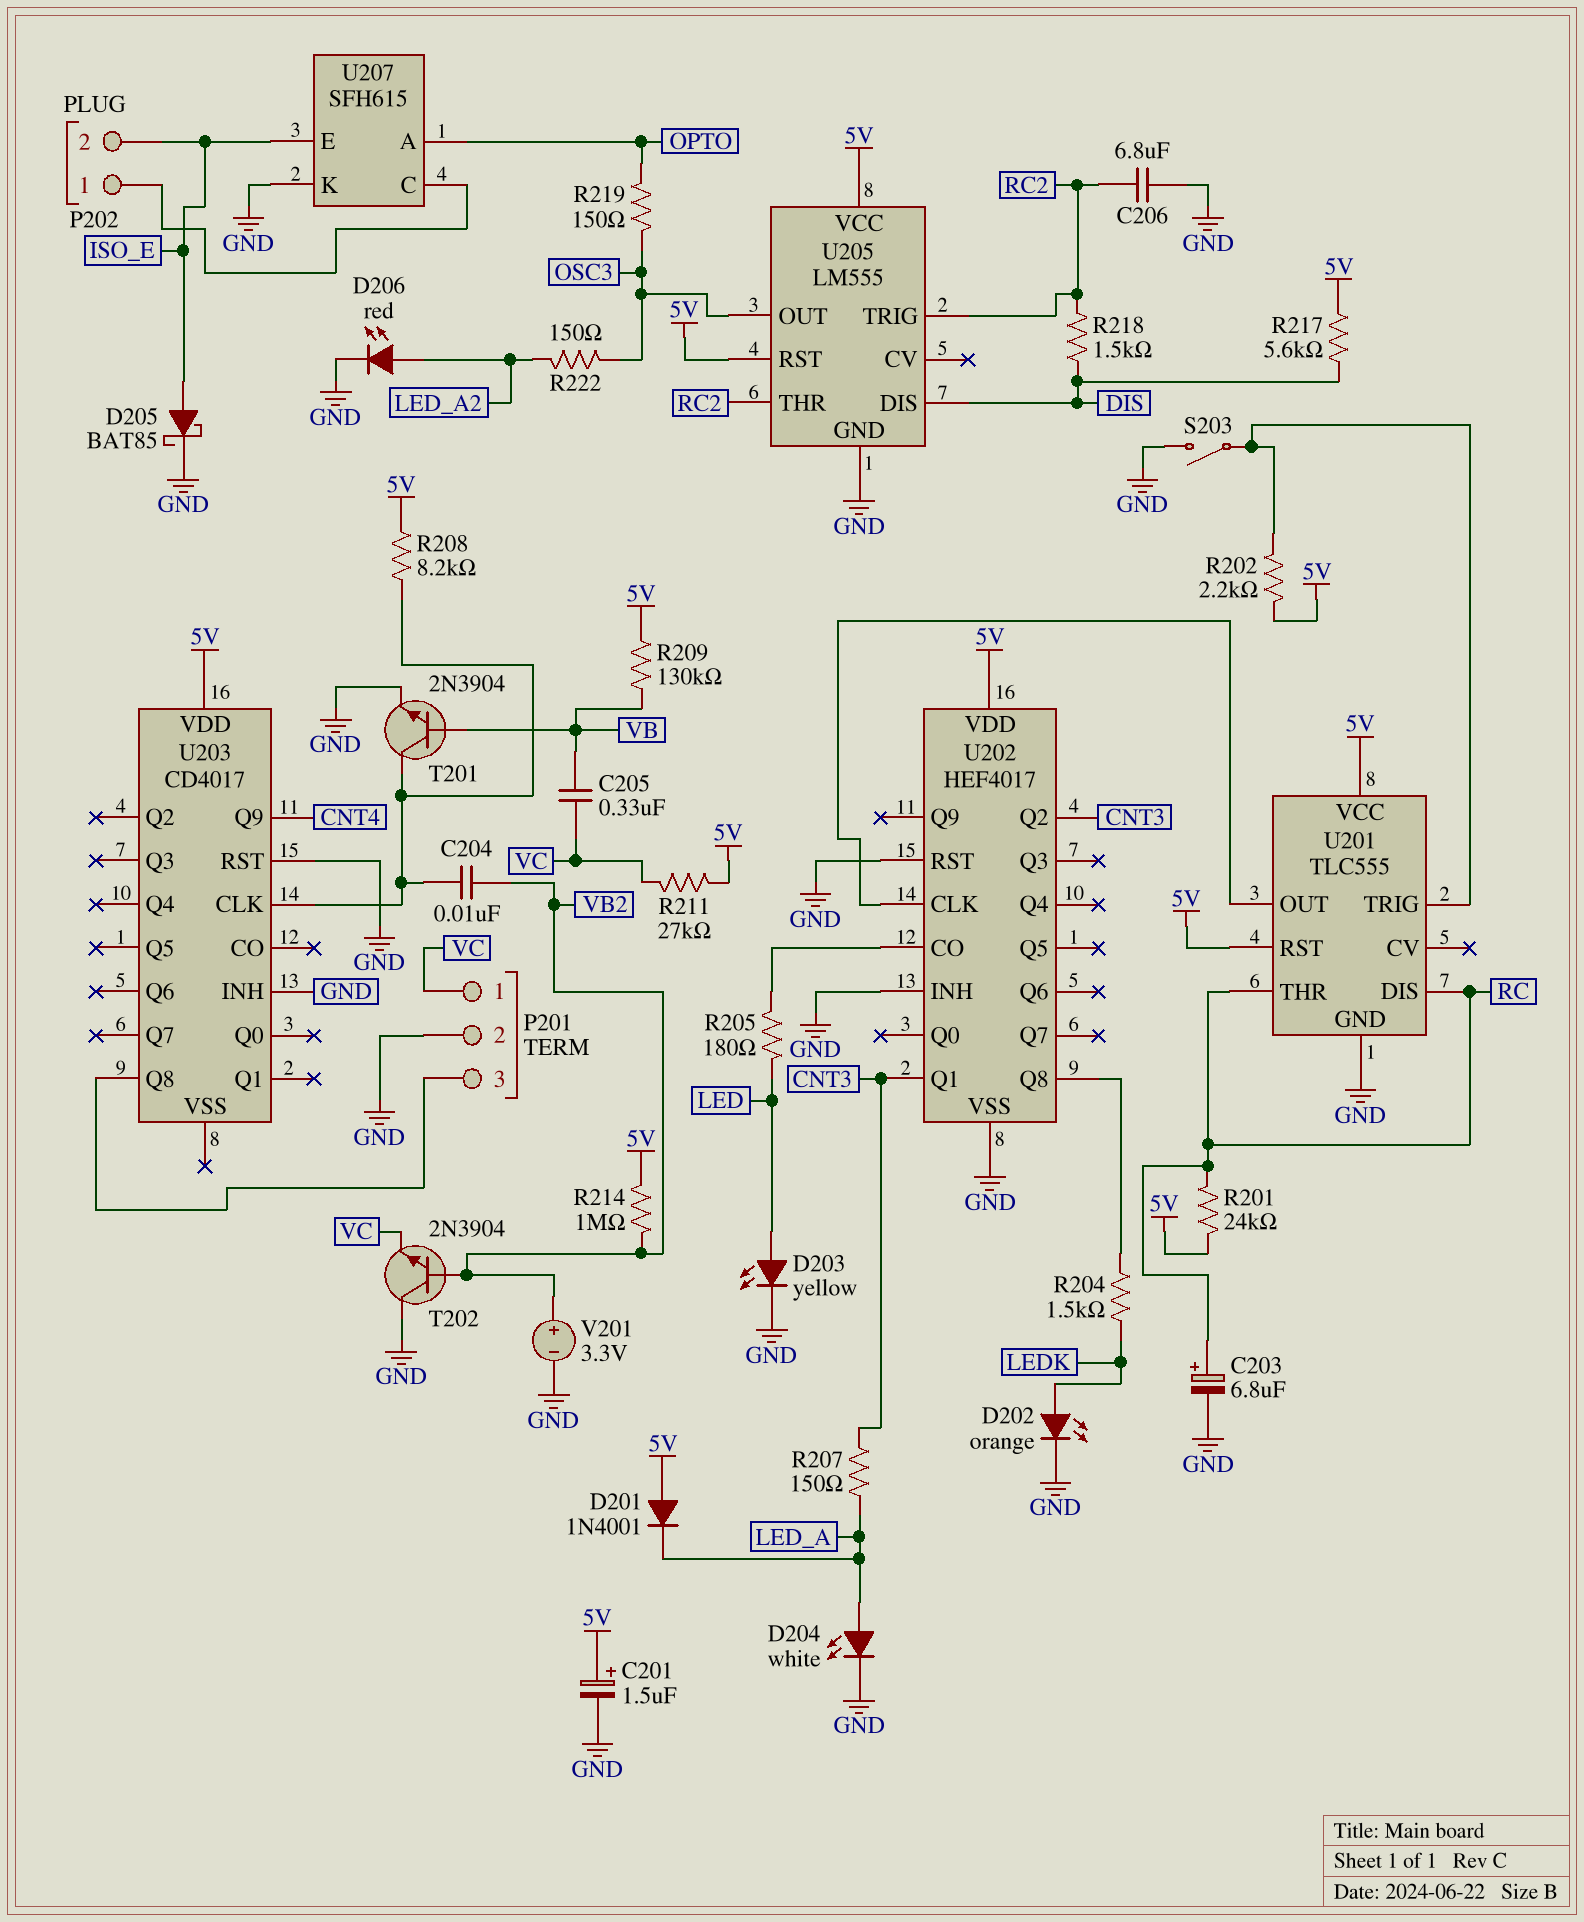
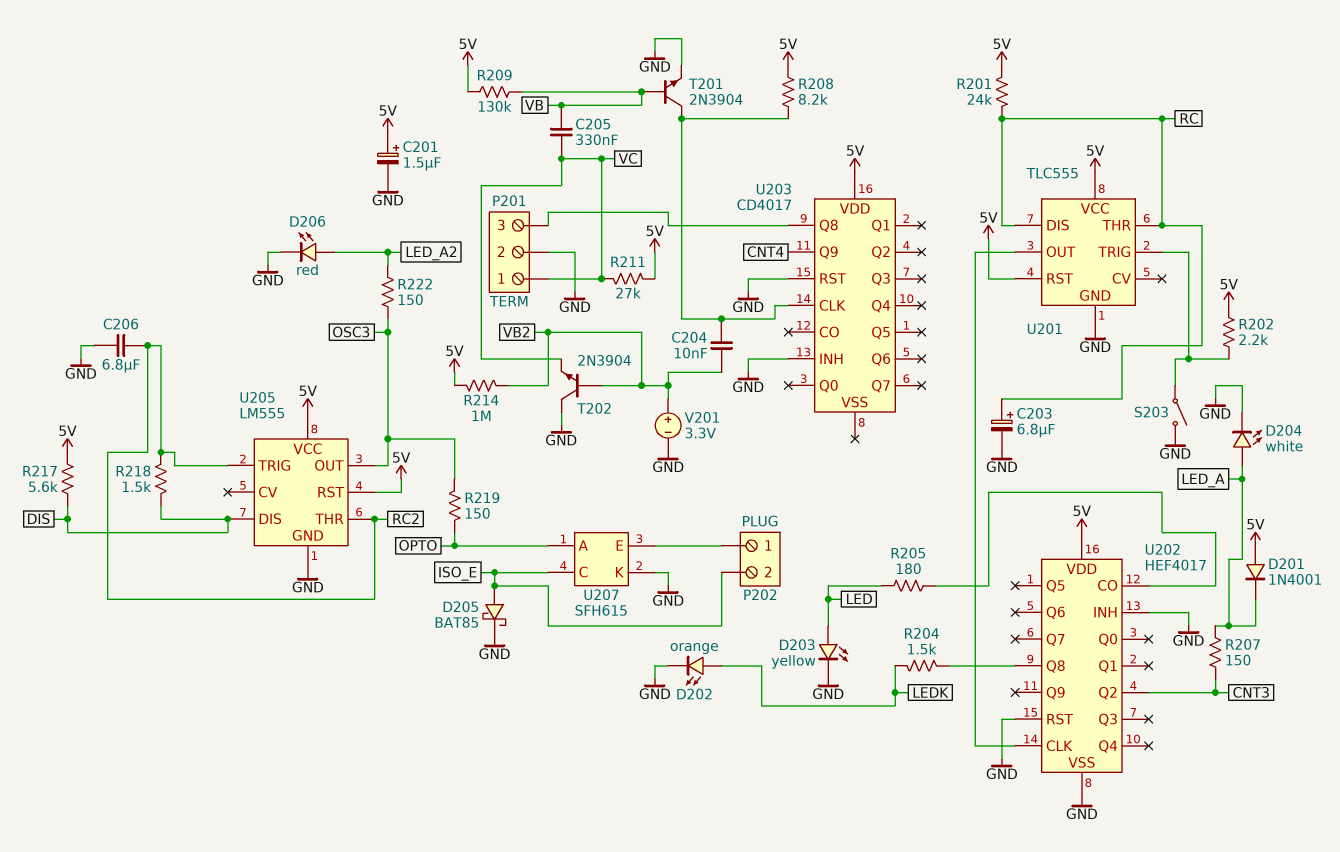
U202 pin Q1: CNT3 -> none
U207 pin C: P202/1 -> ISO_E
U207 pin E: ISO_E -> P202/1

